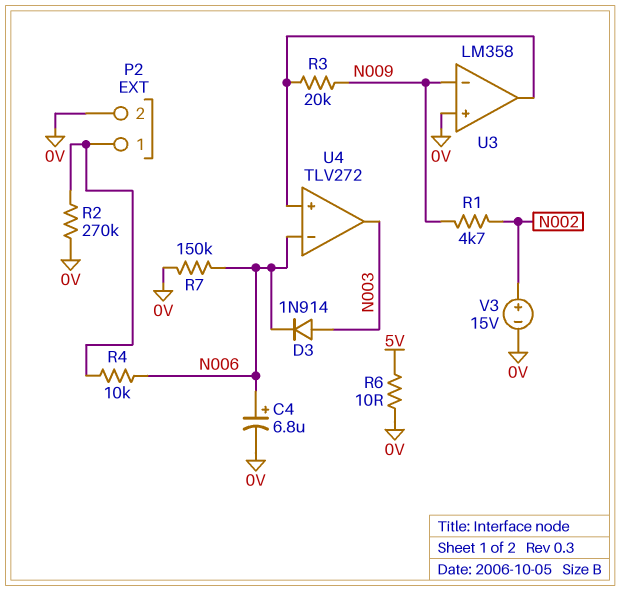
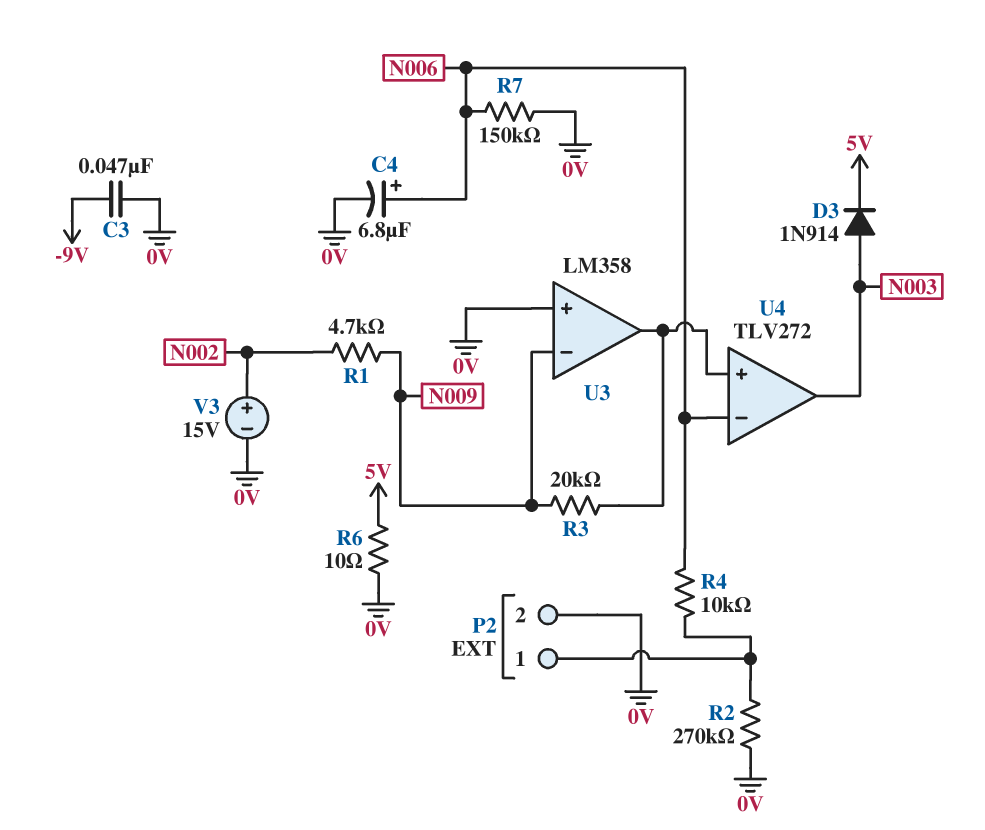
C3: none -> 47nF (-9V, 0V)
D3: diode 1N914 (A N003, K N006) -> diode 1N914 (A N003, K 5V)

